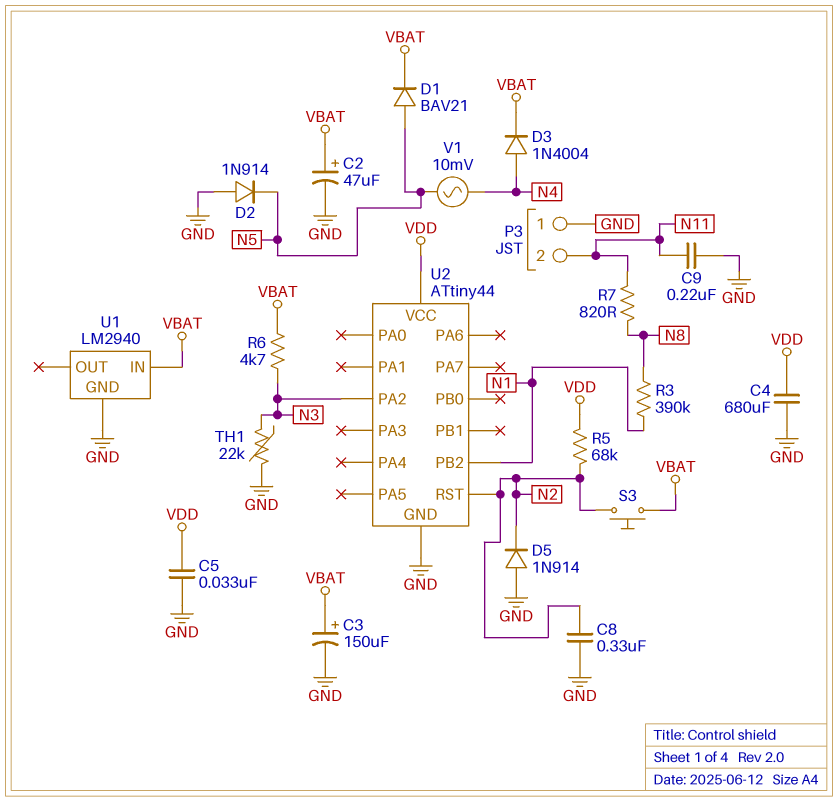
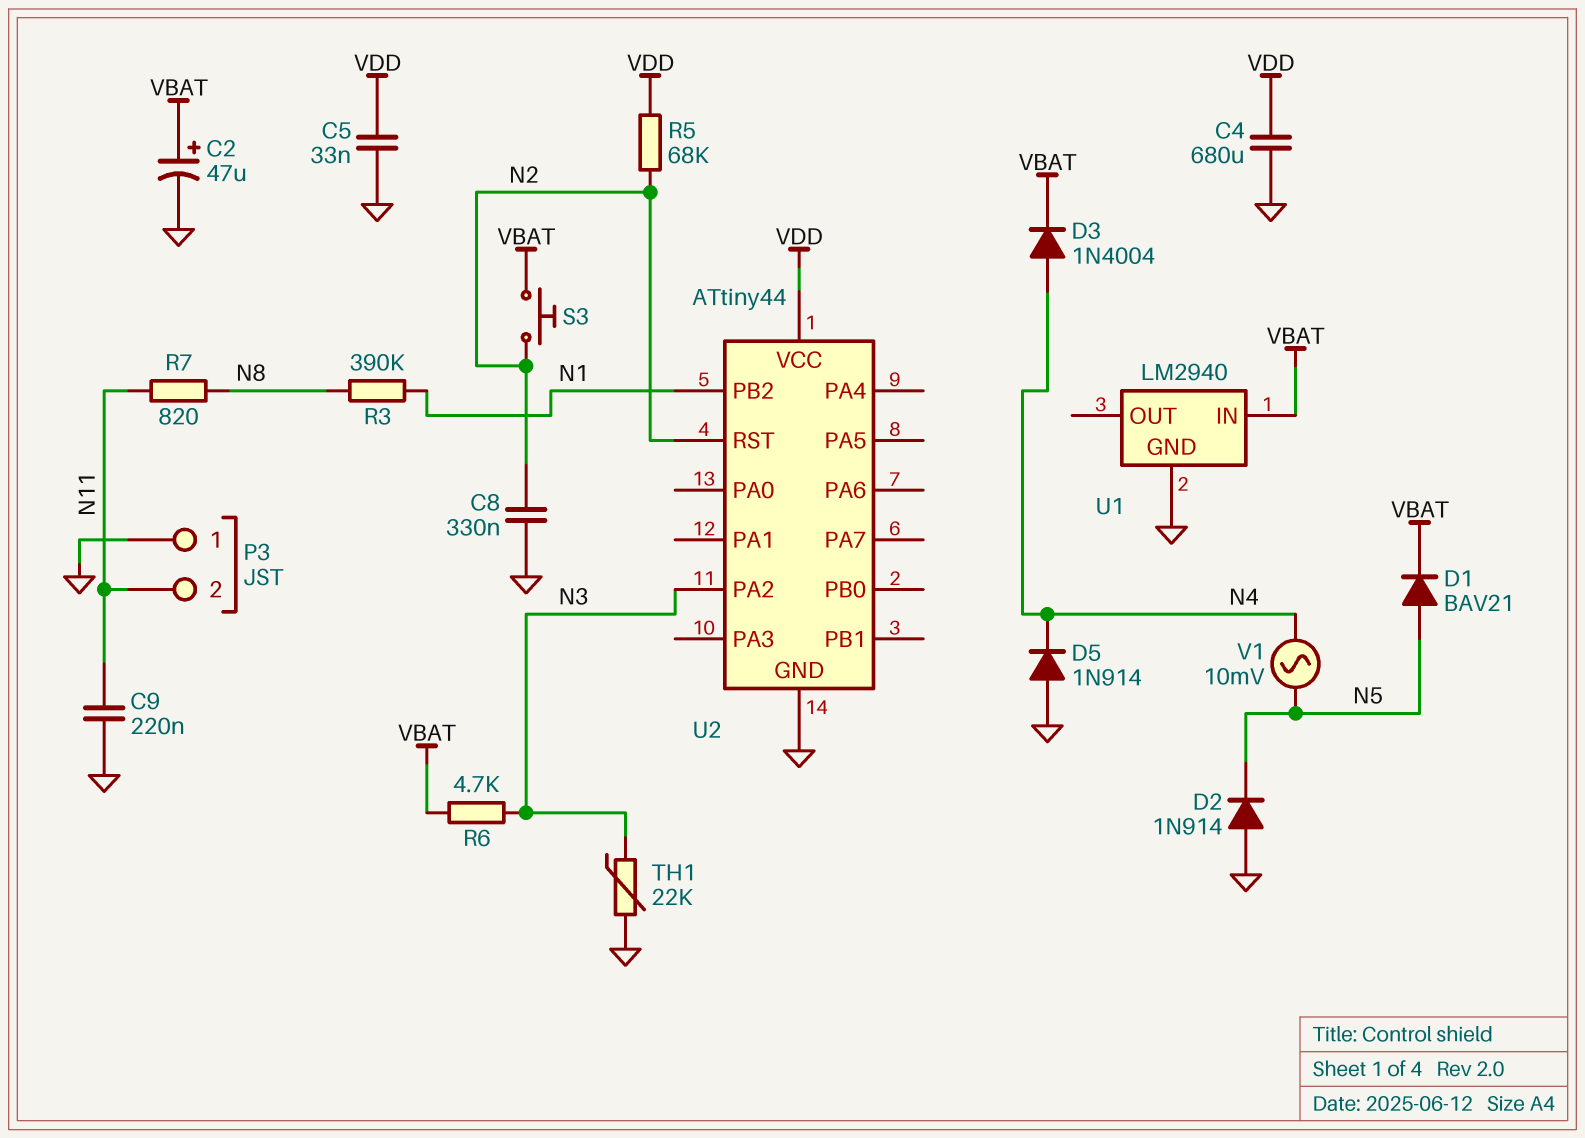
C3: 150uF (plus VBAT, minus GND) -> none
D5: diode 1N914 (A GND, K N2) -> diode 1N914 (A GND, K N4)

